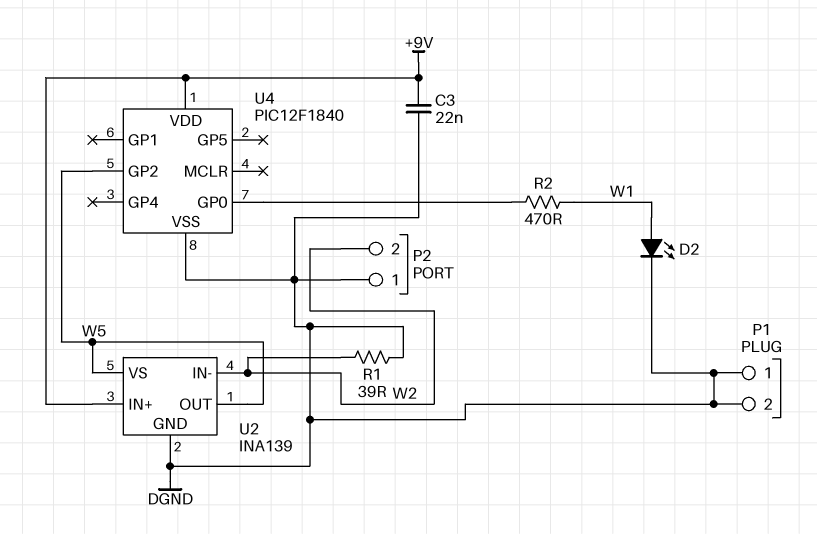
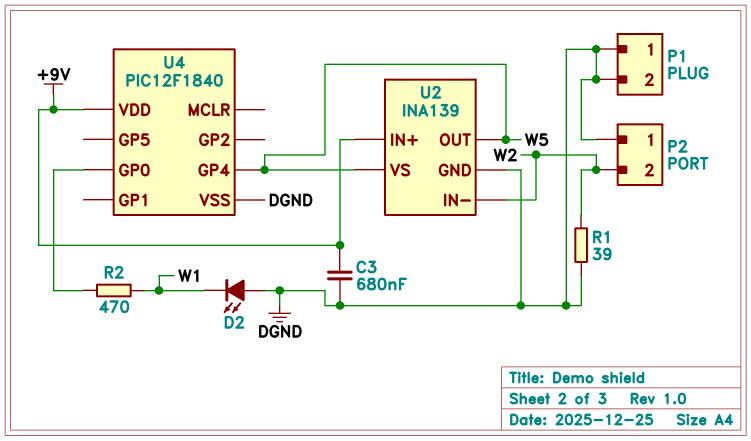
C3: 22nF (+9V, DGND) -> 680nF (+9V, DGND)
D2: LED (A W1, K DGND) -> LED (A DGND, K W1)
U4 pin GP2: W5 -> none
U4 pin GP4: none -> W5

